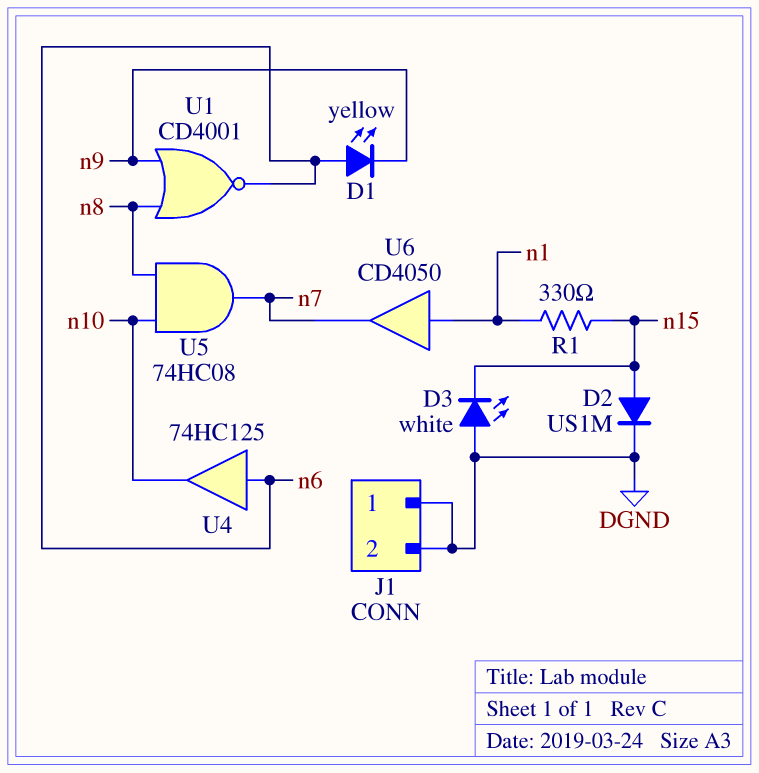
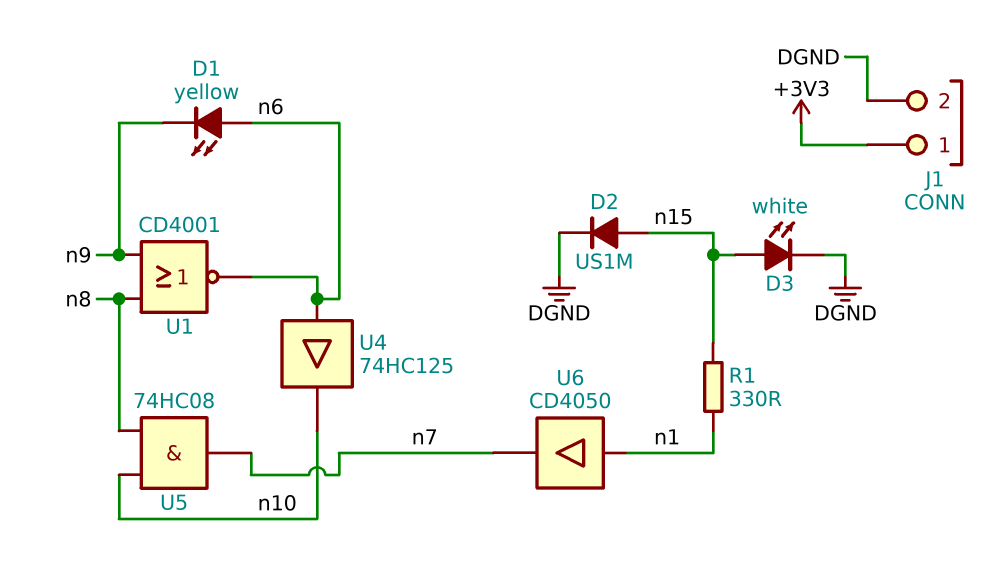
D3: LED white (A DGND, K n15) -> LED white (A n15, K DGND)
J1 pin 1: DGND -> +3V3

